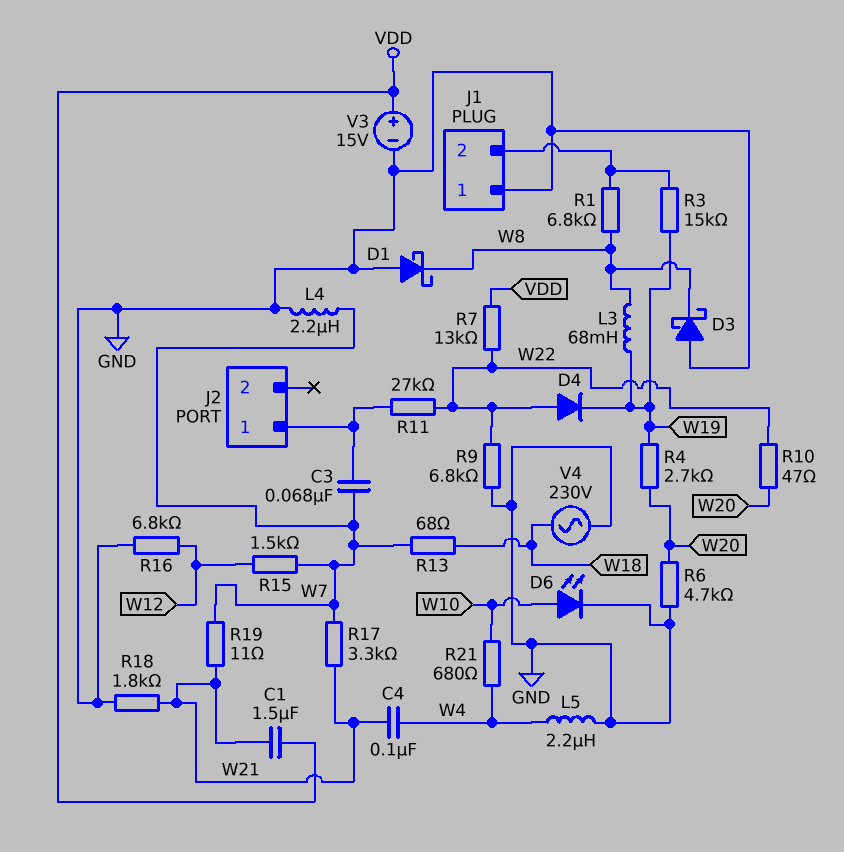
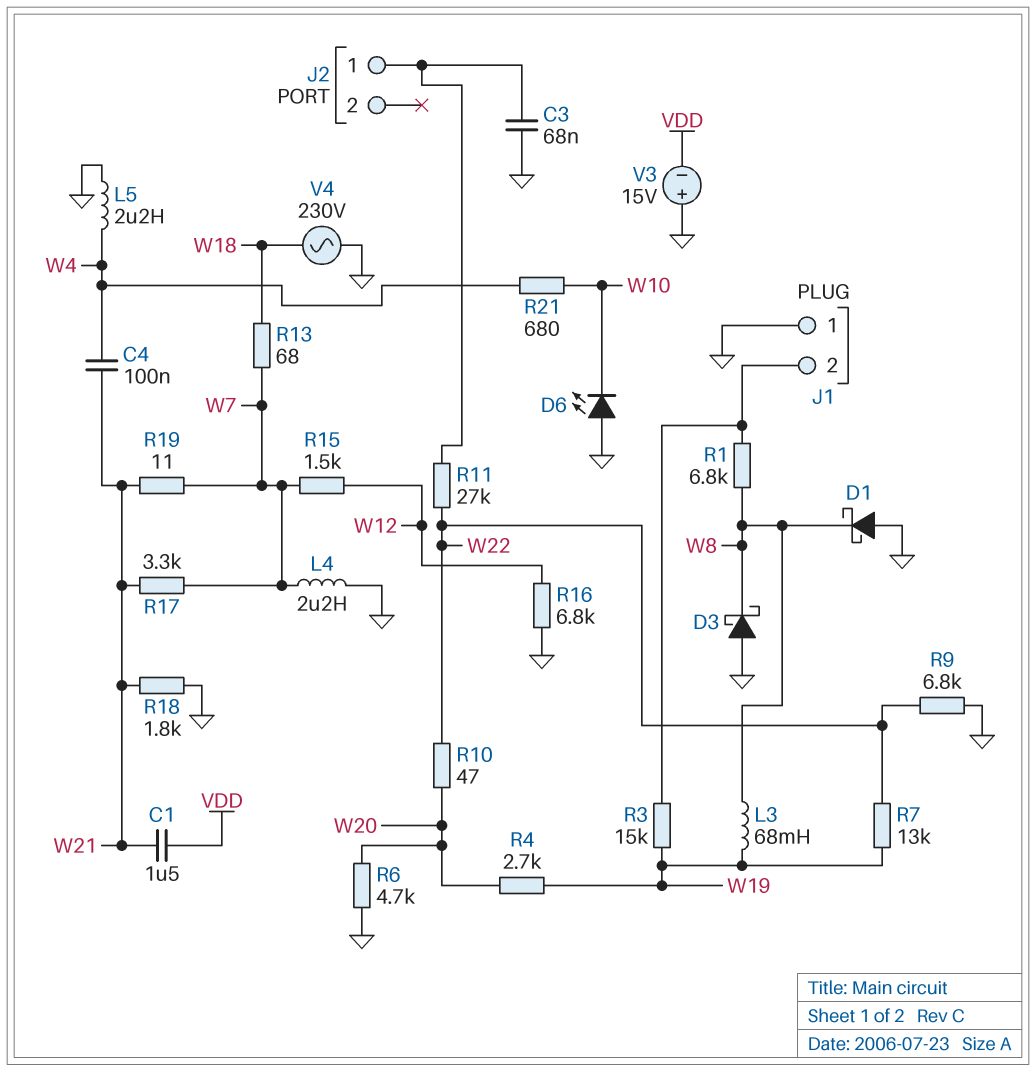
C3: 68nF (J2/1, W7) -> 68nF (GND, J2/1)
D4: diode (A W22, K W19) -> none
D6: LED (A W10, K GND) -> LED (A GND, K W10)
R7: 13k (VDD, W22) -> 13k (W19, W22)
V3: 15V (plus VDD, minus GND) -> 15V (plus GND, minus VDD)

